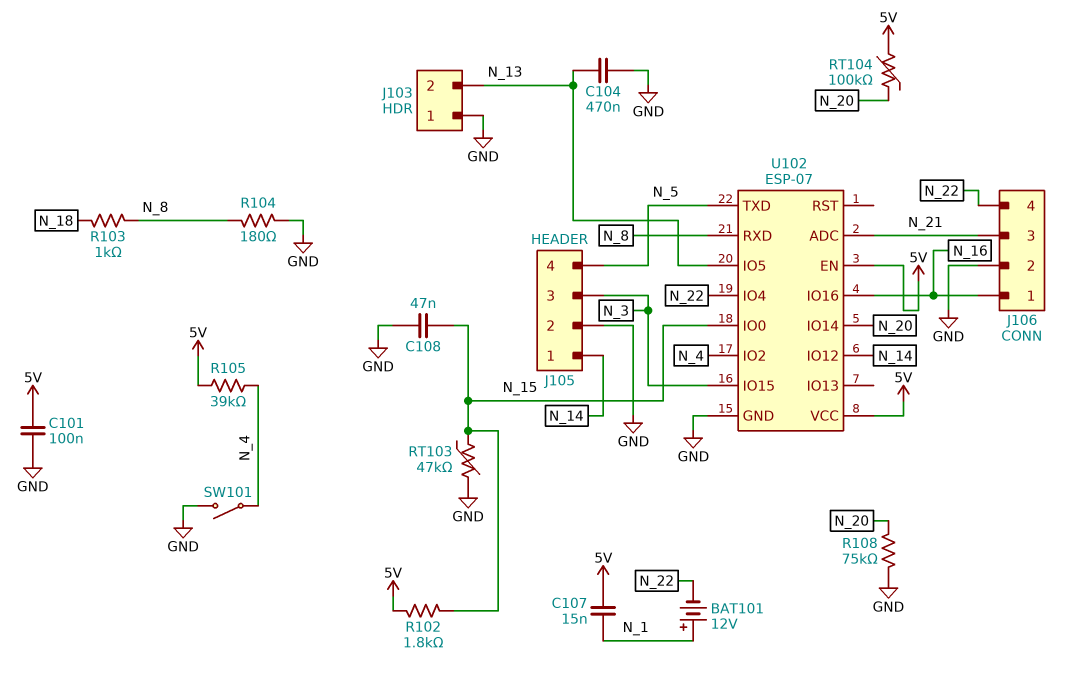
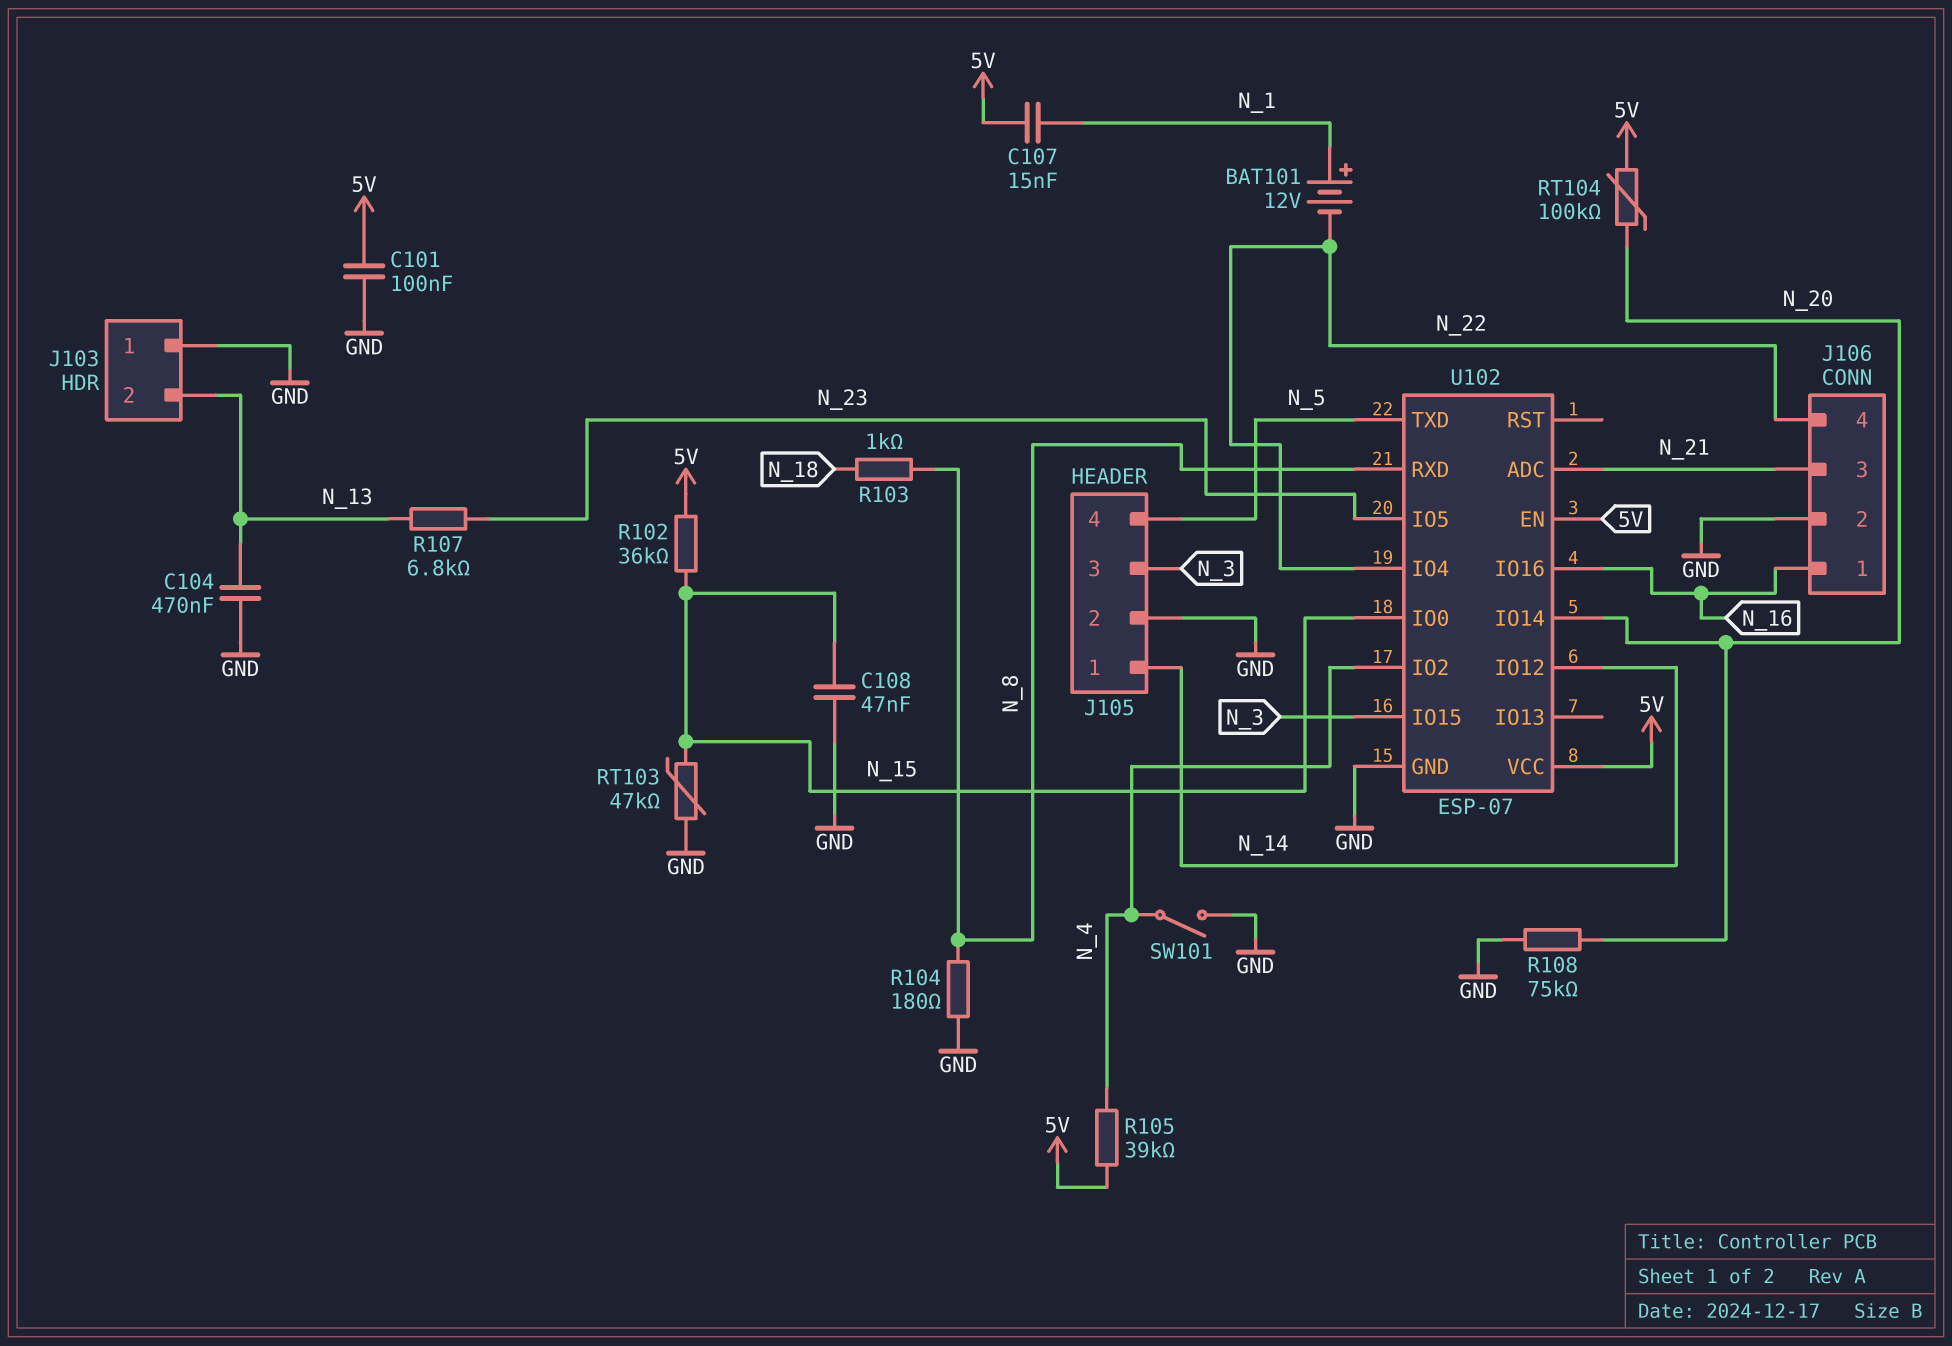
R102: 1.8k (5V, N_15) -> 36k (5V, N_15)
R107: none -> 6.8k (N_13, N_23)
U102 pin IO5: N_13 -> N_23

